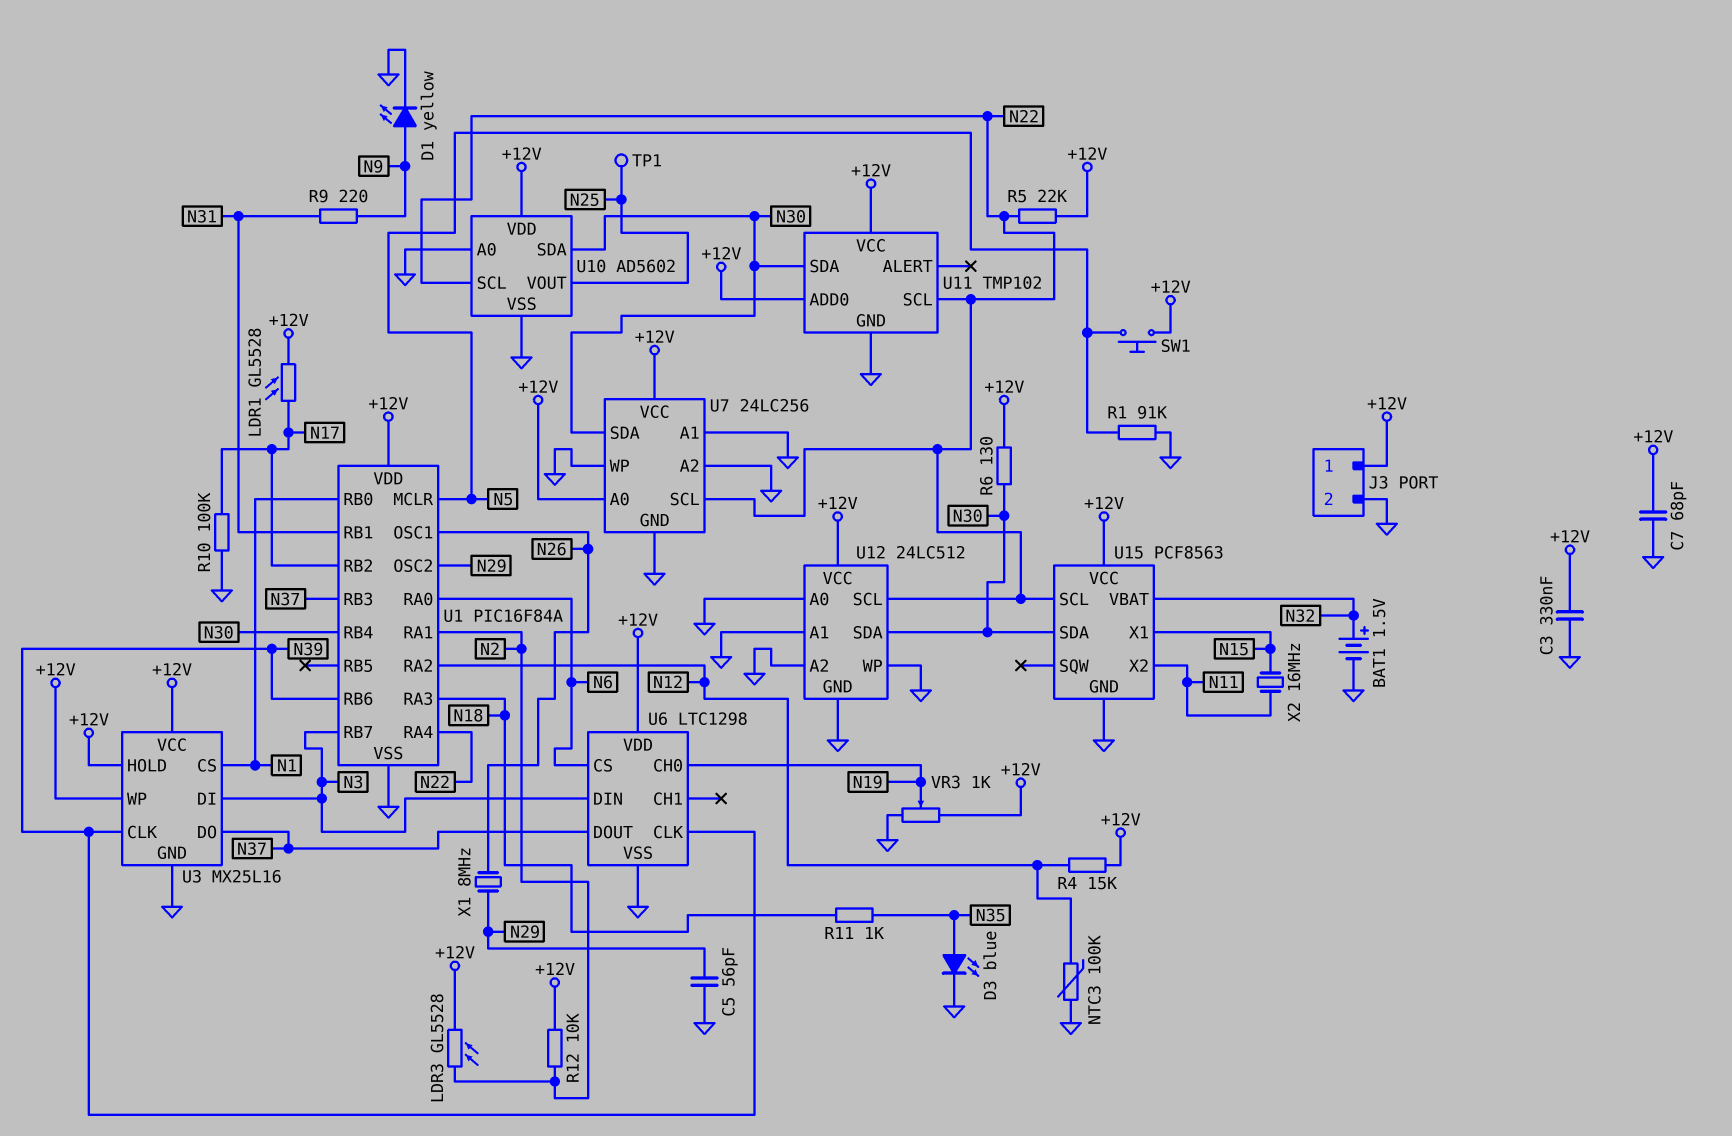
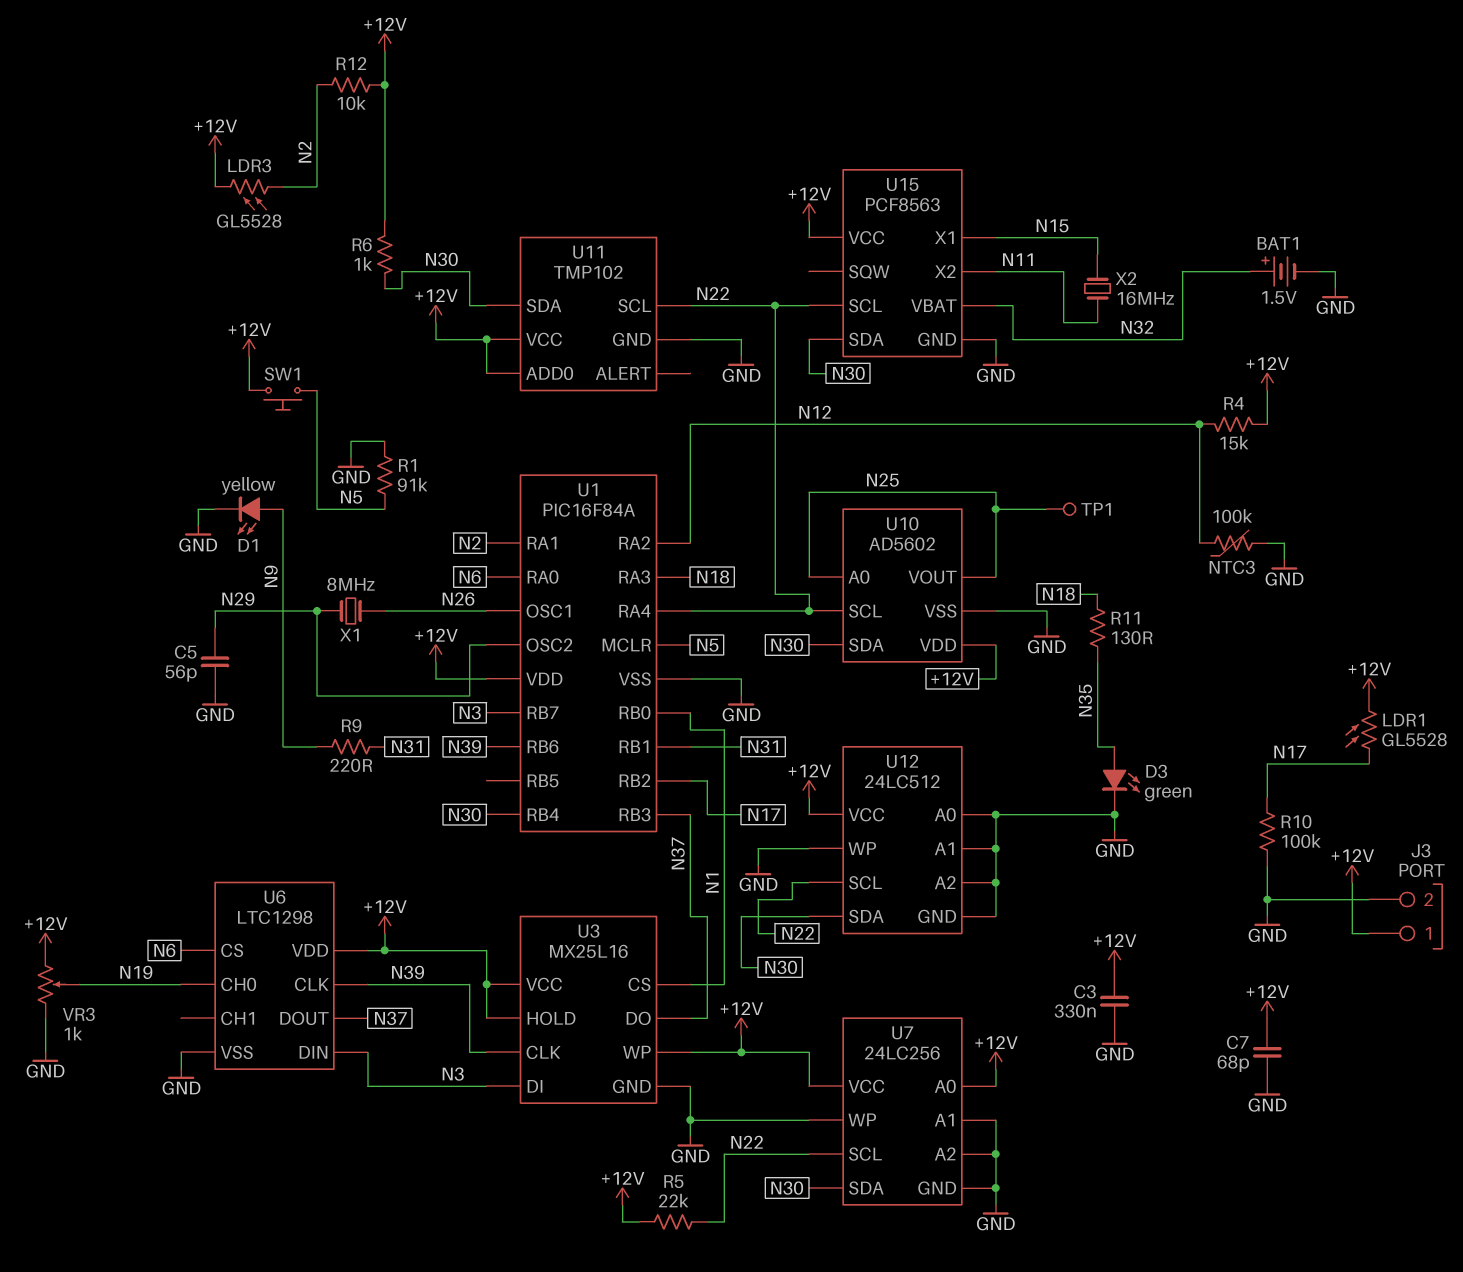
D3: LED blue (A N35, K GND) -> LED green (A N35, K GND)
R6: 130 (+12V, N30) -> 1k (+12V, N30)
R11: 1k (N18, N35) -> 130 (N18, N35)
U10 pin A0: GND -> N25

